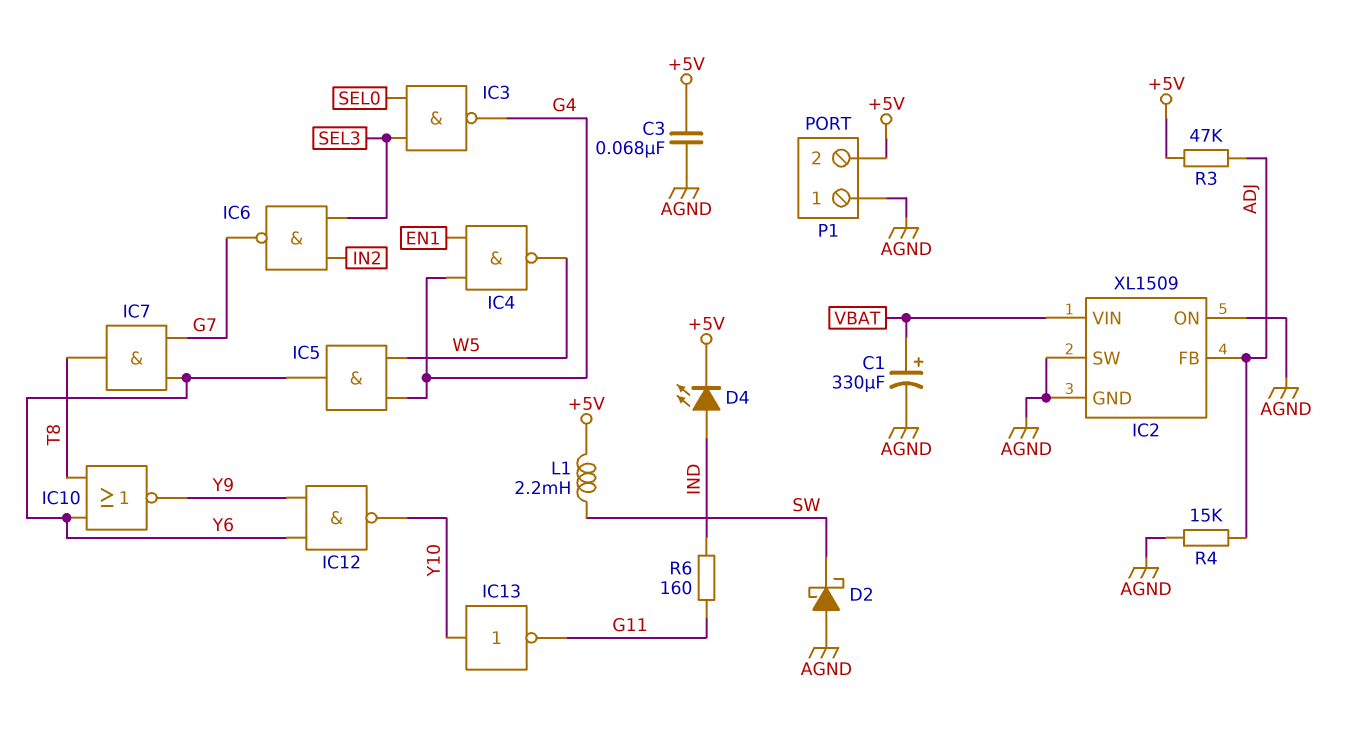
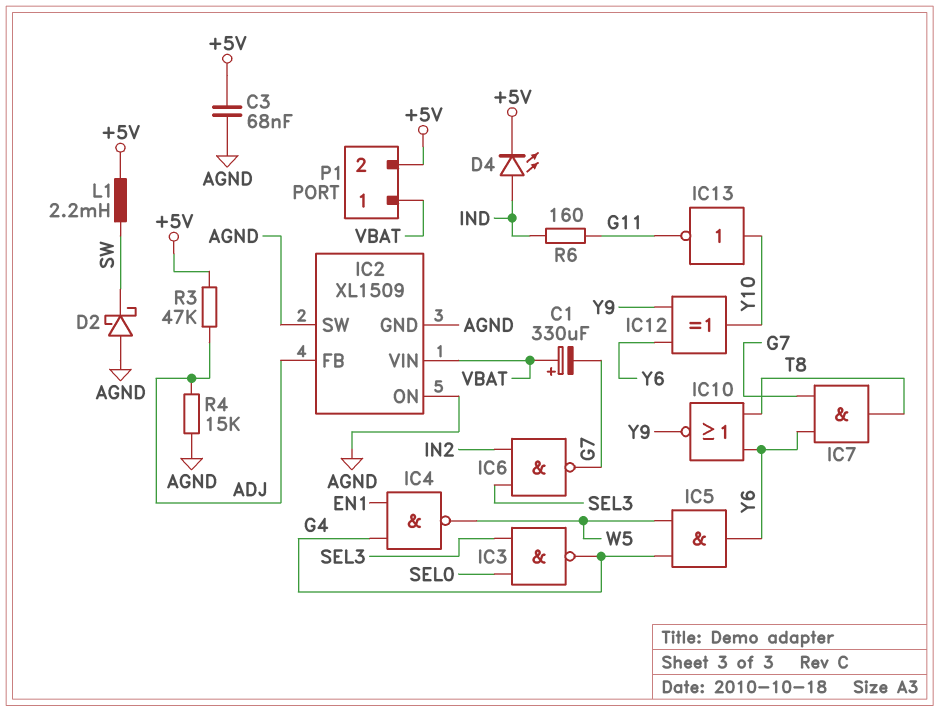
C1: 330uF (plus VBAT, minus AGND) -> 330uF (plus VBAT, minus G7)
IC12: NAND (in Y6, in Y9, out Y10) -> XOR (in Y6, in Y9, out Y10)
P1 pin 1: AGND -> VBAT

